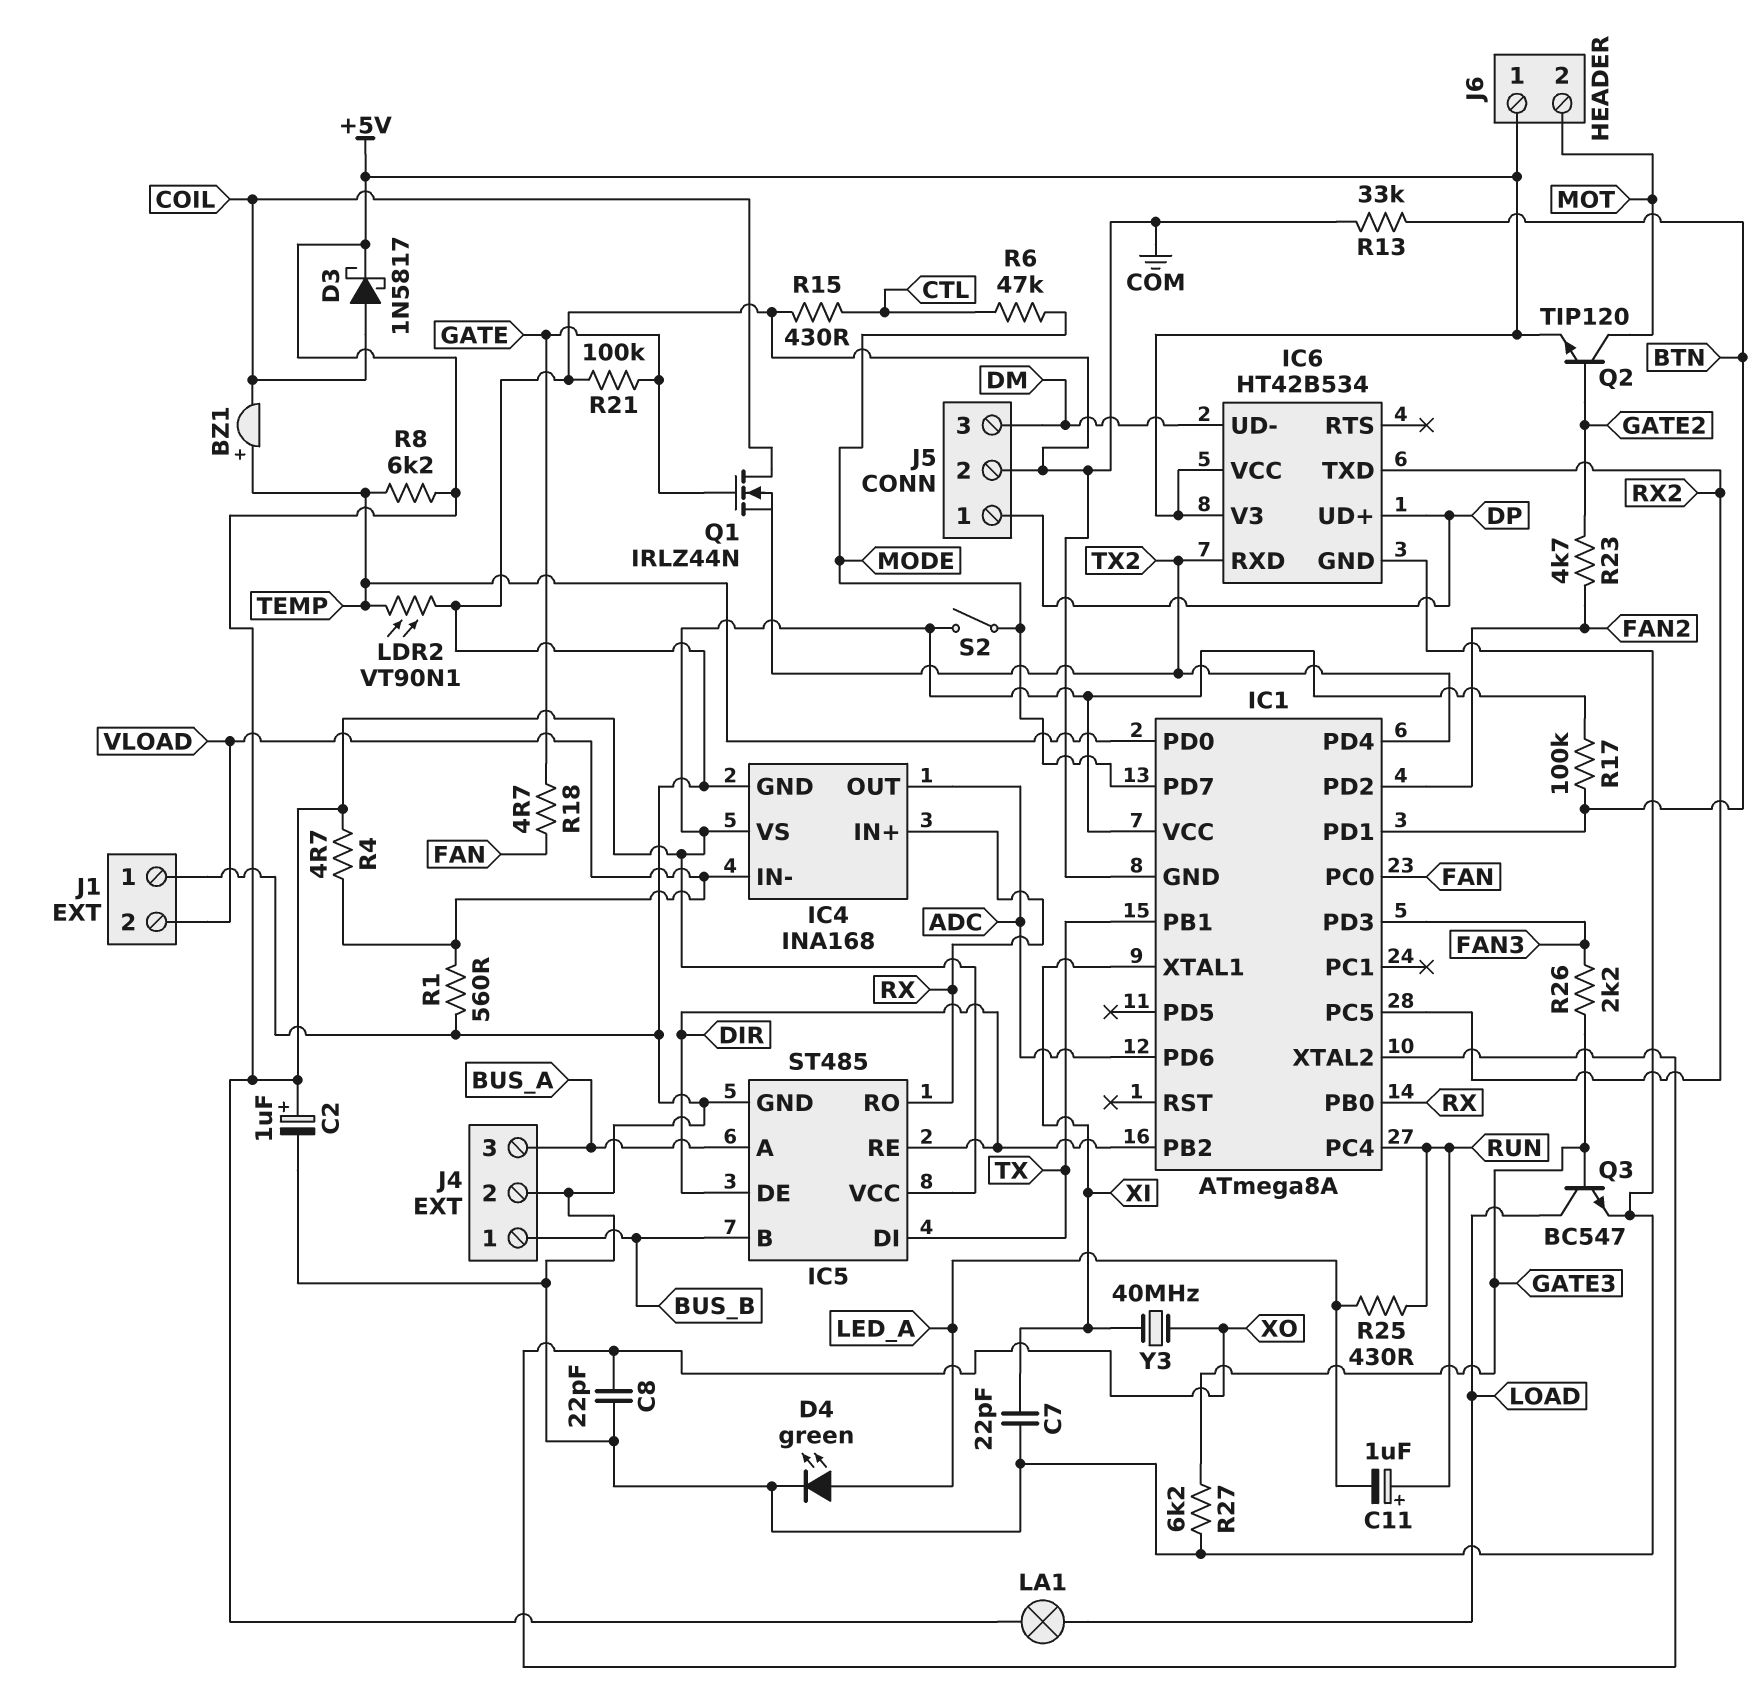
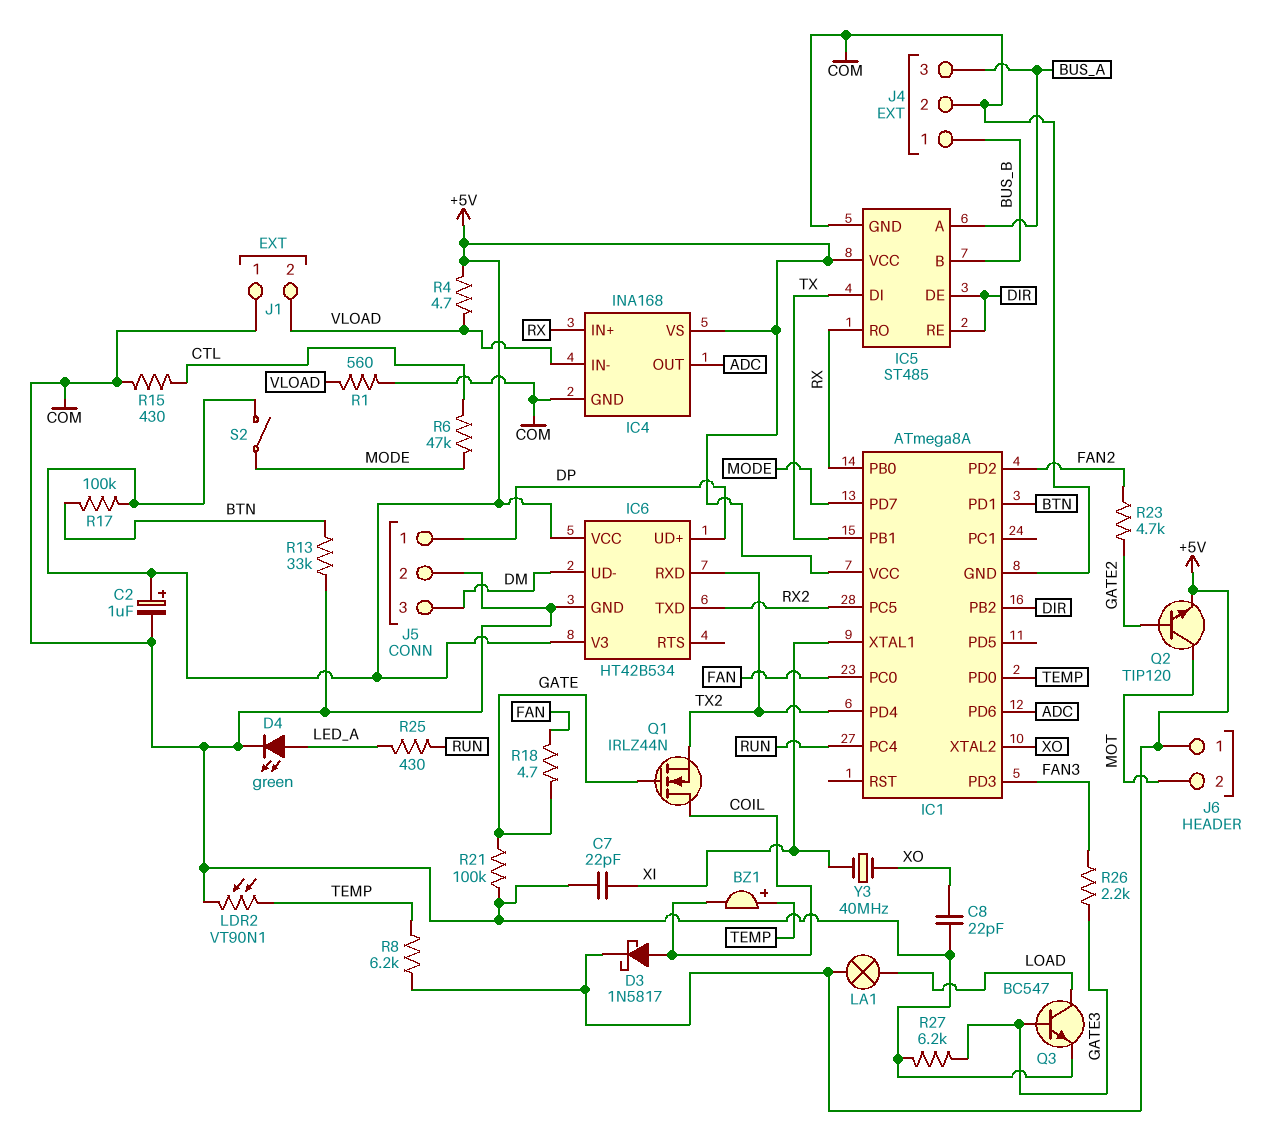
C11: 1uF (plus RUN, minus LED_A) -> none

